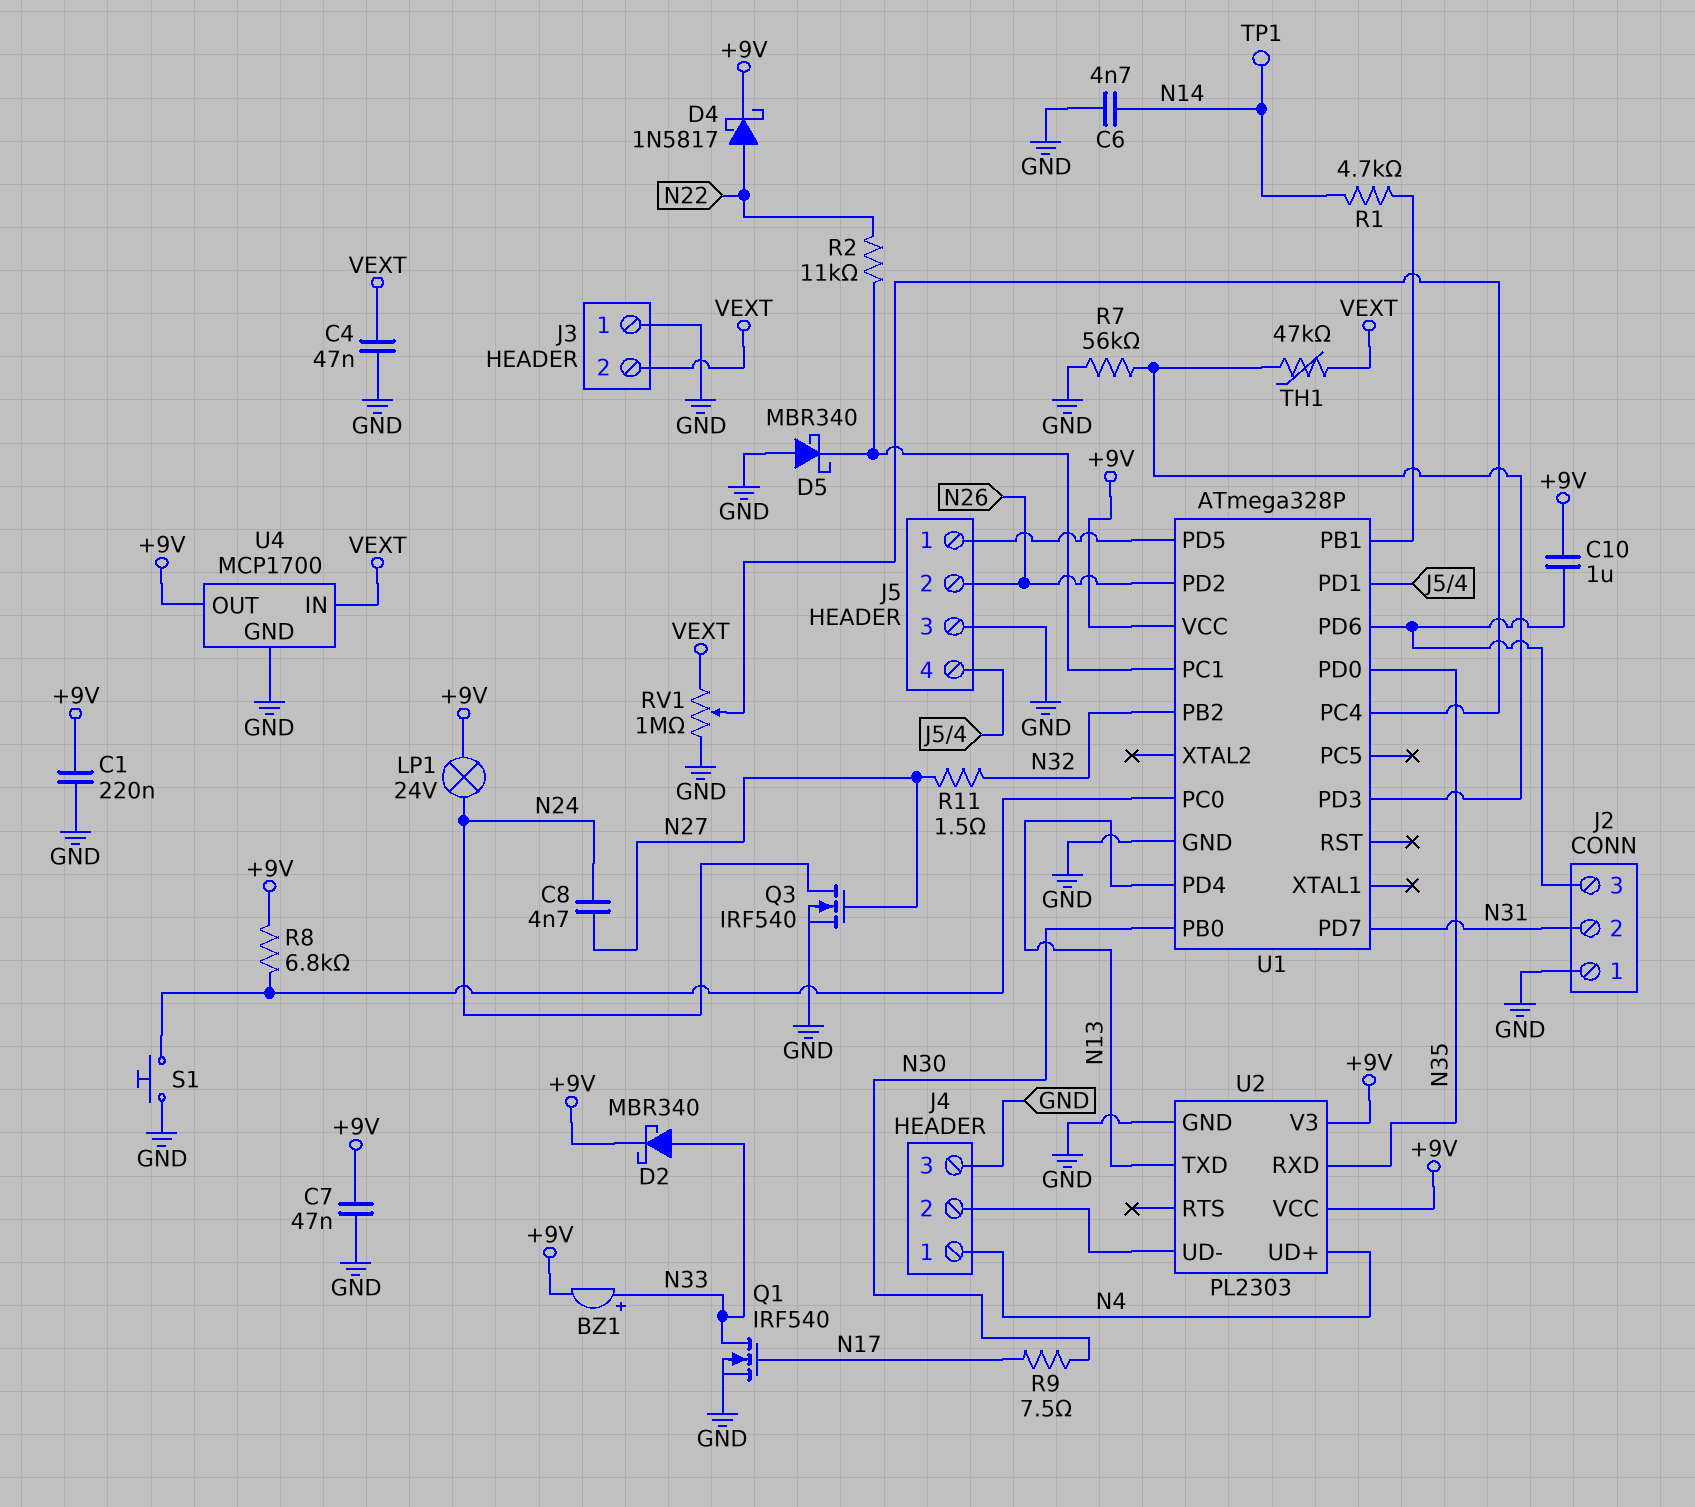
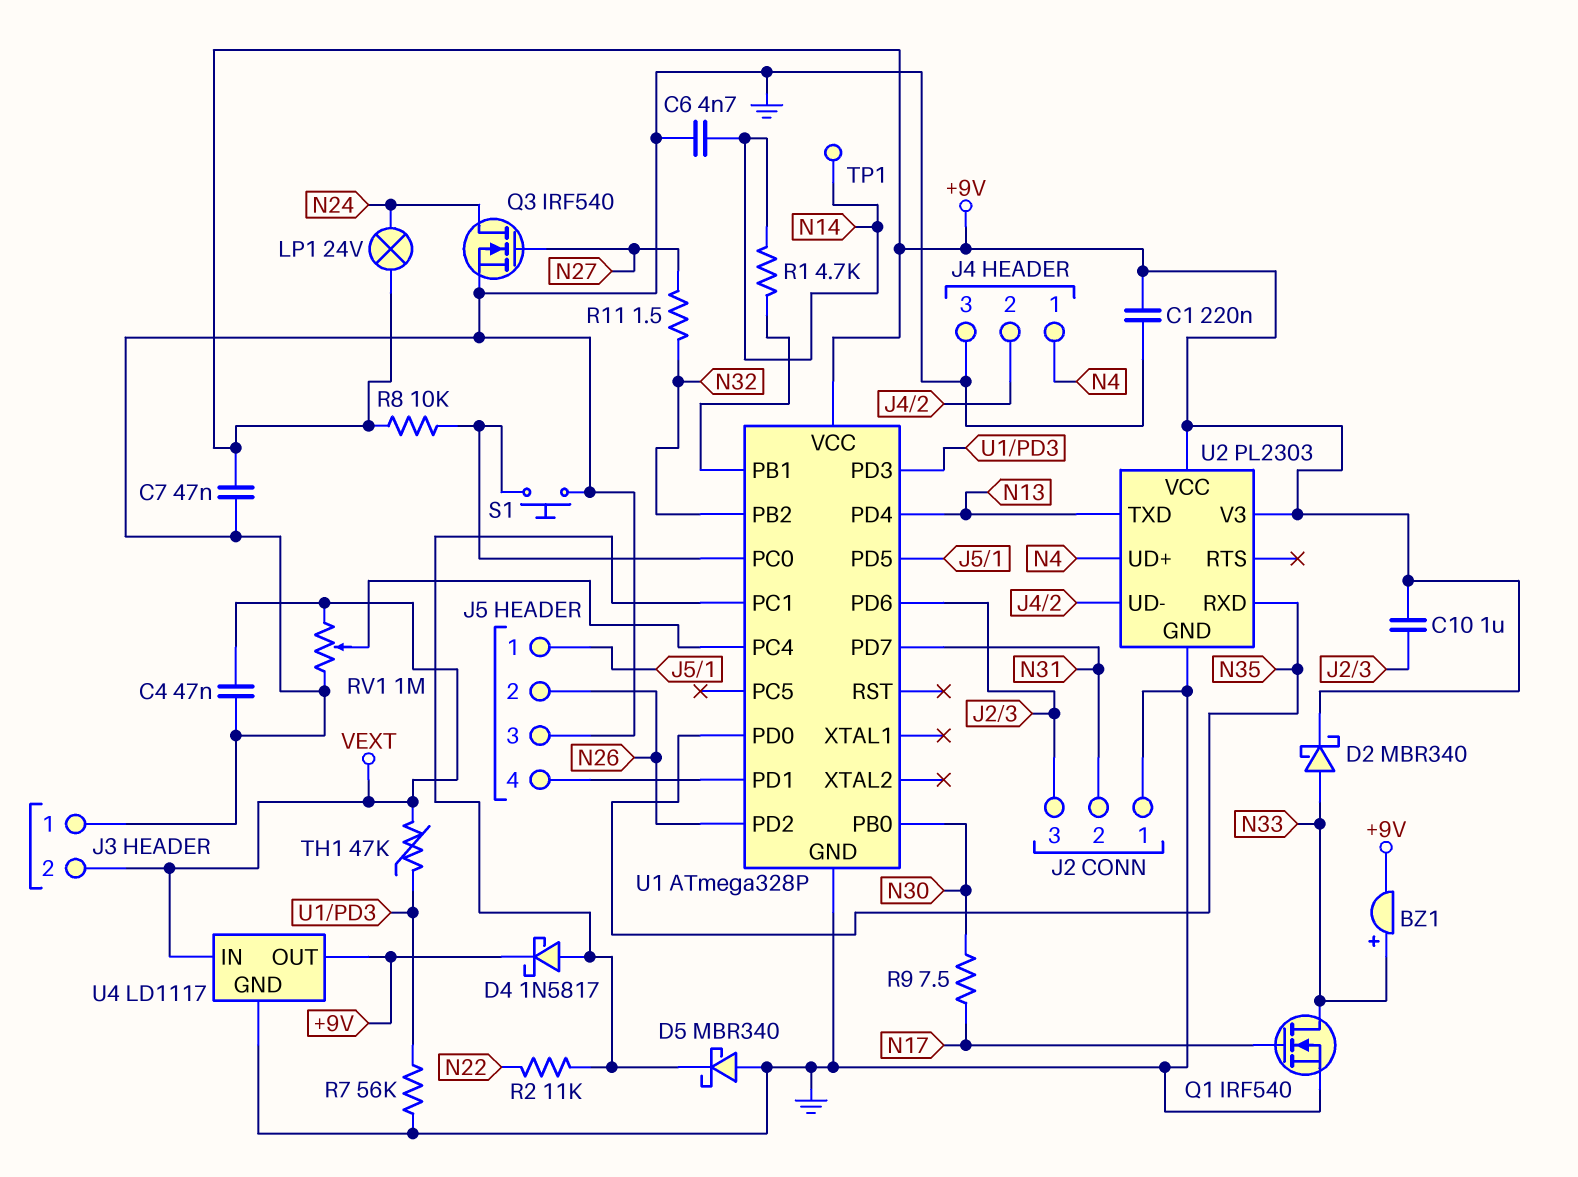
C8: 4.7nF (N24, N27) -> none
D4: schottky 1N5817 (A N22, K +9V) -> schottky 1N5817 (A U1/PC1, K +9V)
R8: 6.8k (+9V, U1/PC0) -> 10k (+9V, U1/PC0)
U4: MCP1700 -> LD1117

